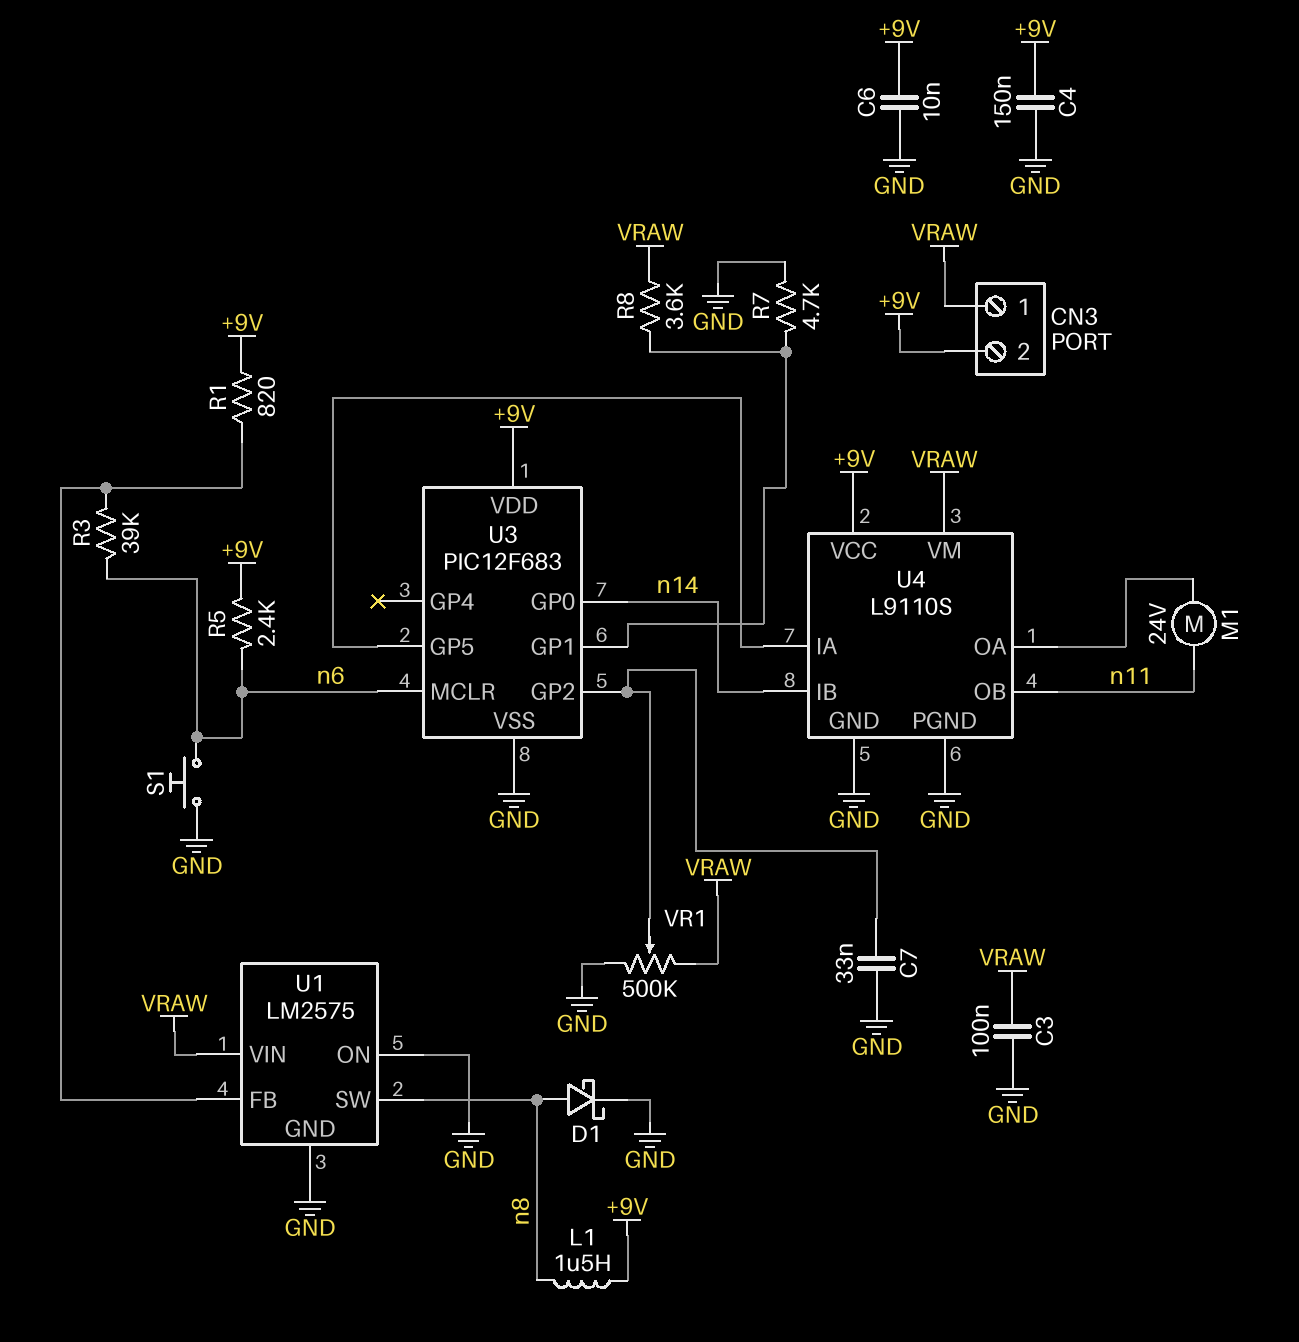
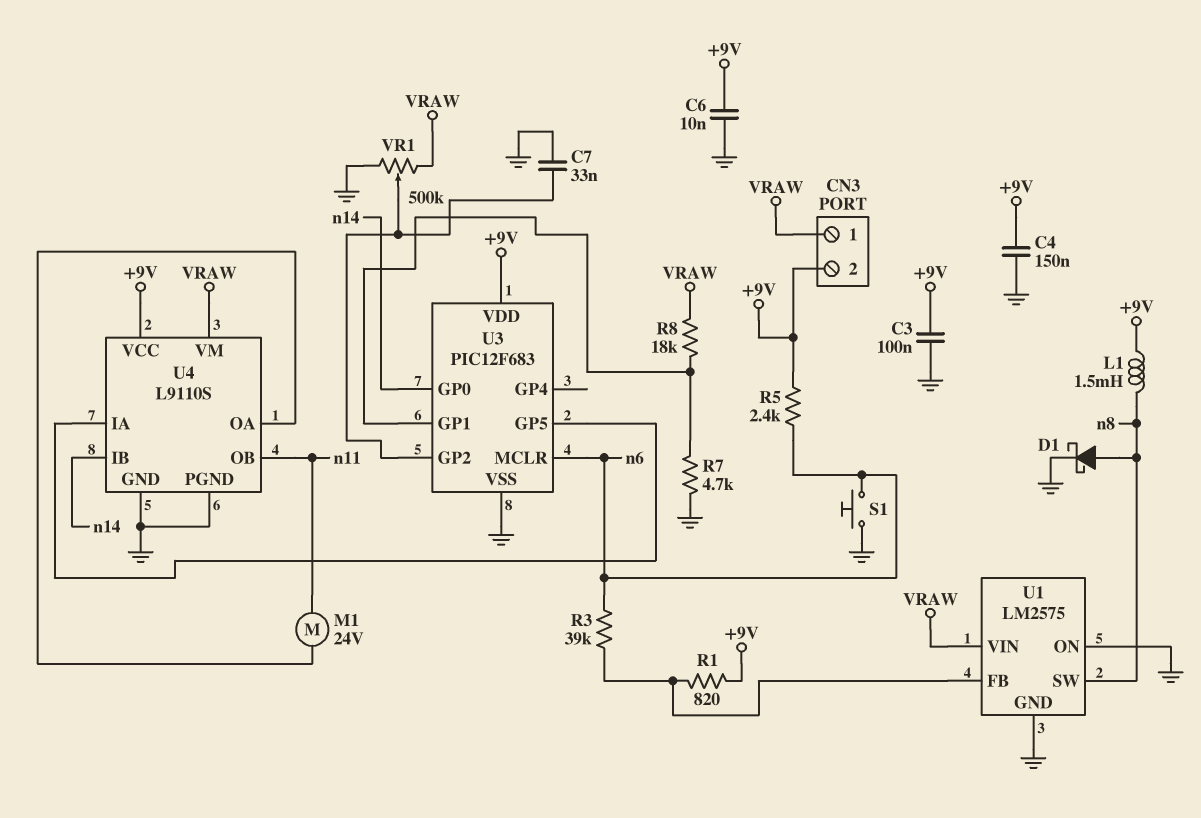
C3: 100nF (GND, VRAW) -> 100nF (+9V, GND)
L1: 1.5uH (+9V, n8) -> 1.5mH (+9V, n8)
R8: 3.6k (U3/GP1, VRAW) -> 18k (U3/GP1, VRAW)

